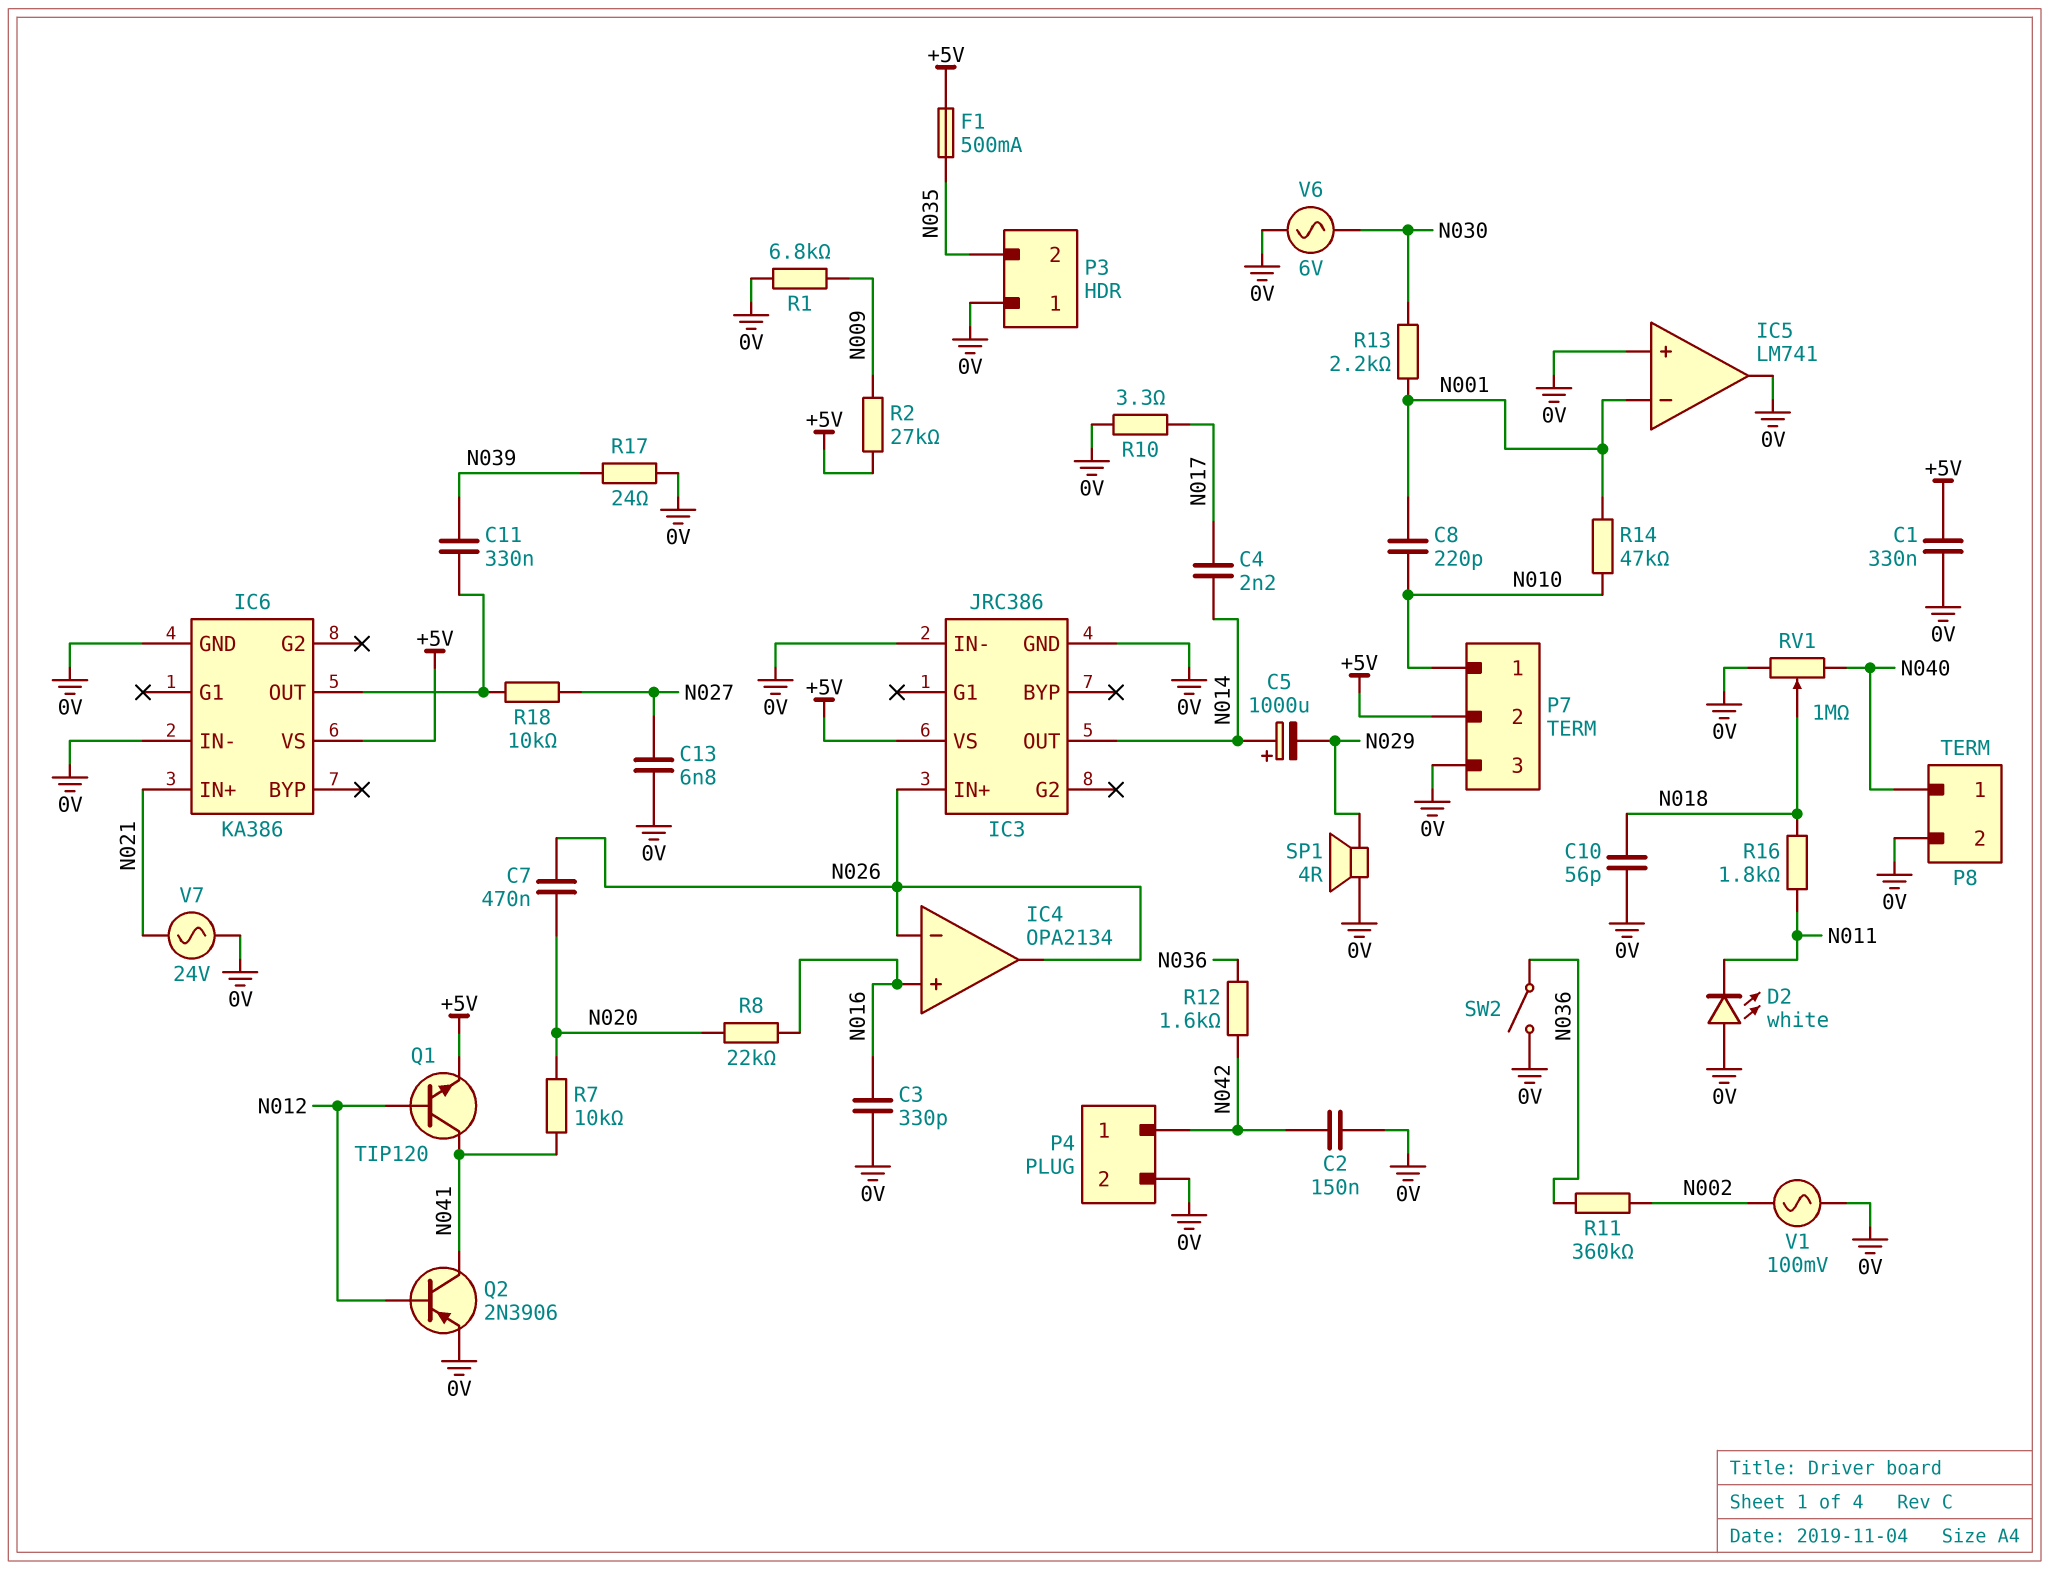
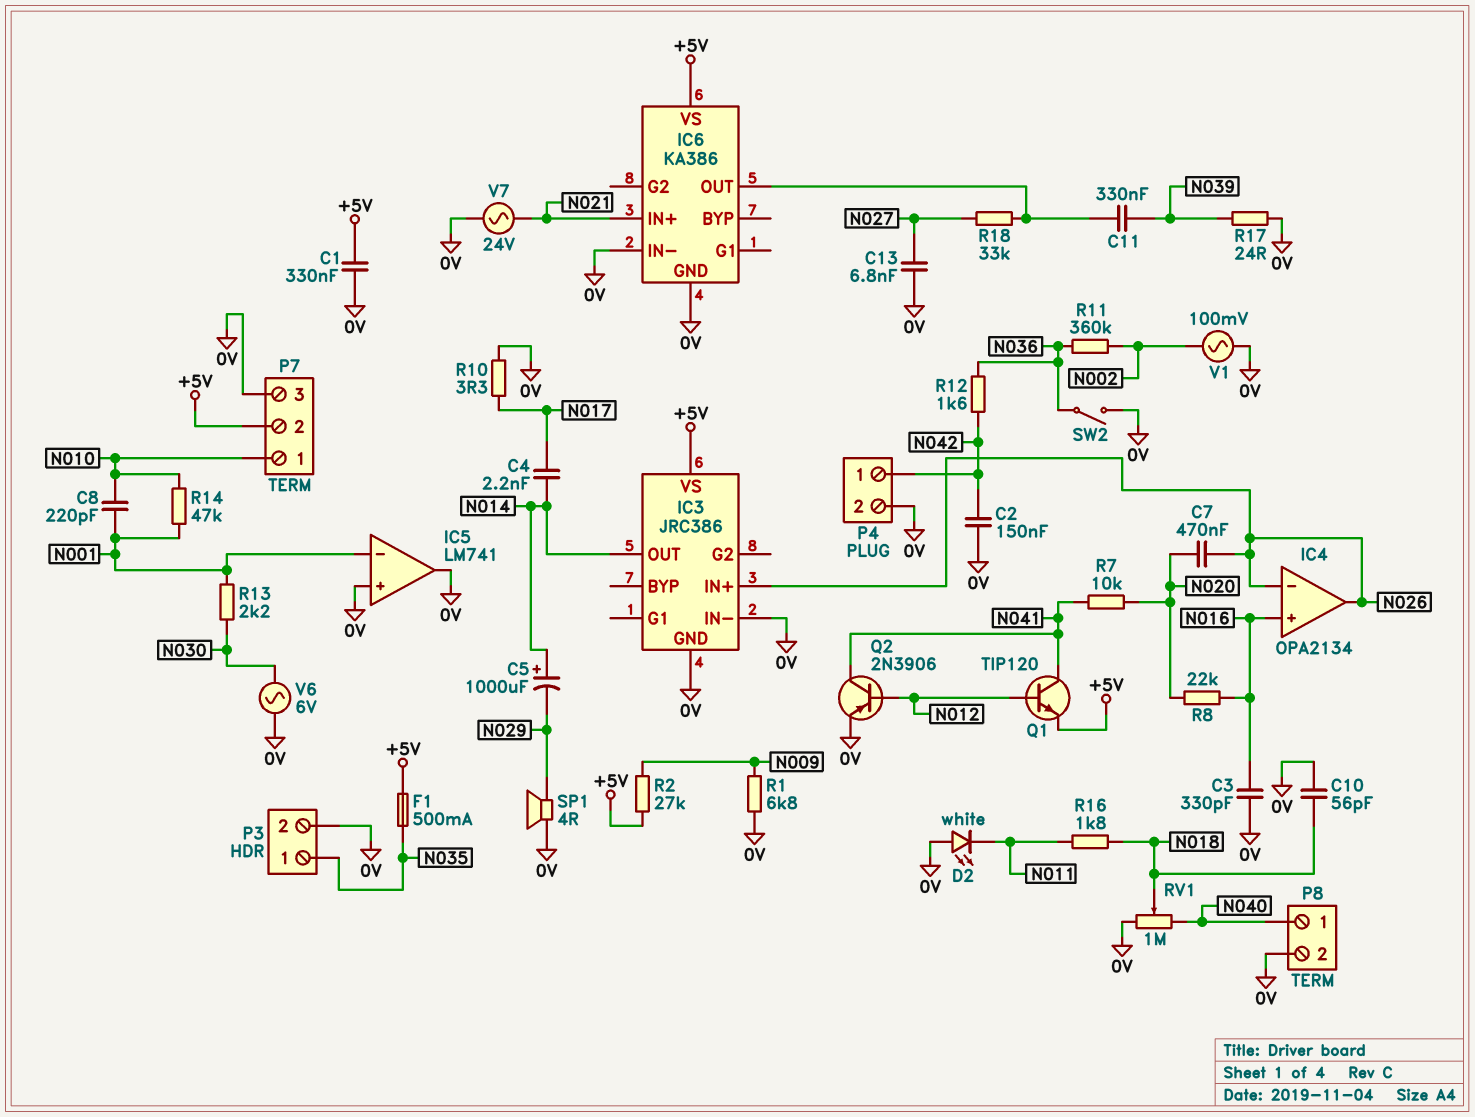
P3 pin 1: 0V -> N035
P3 pin 2: N035 -> 0V
R18: 10k (IC6/OUT, N027) -> 33k (IC6/OUT, N027)

